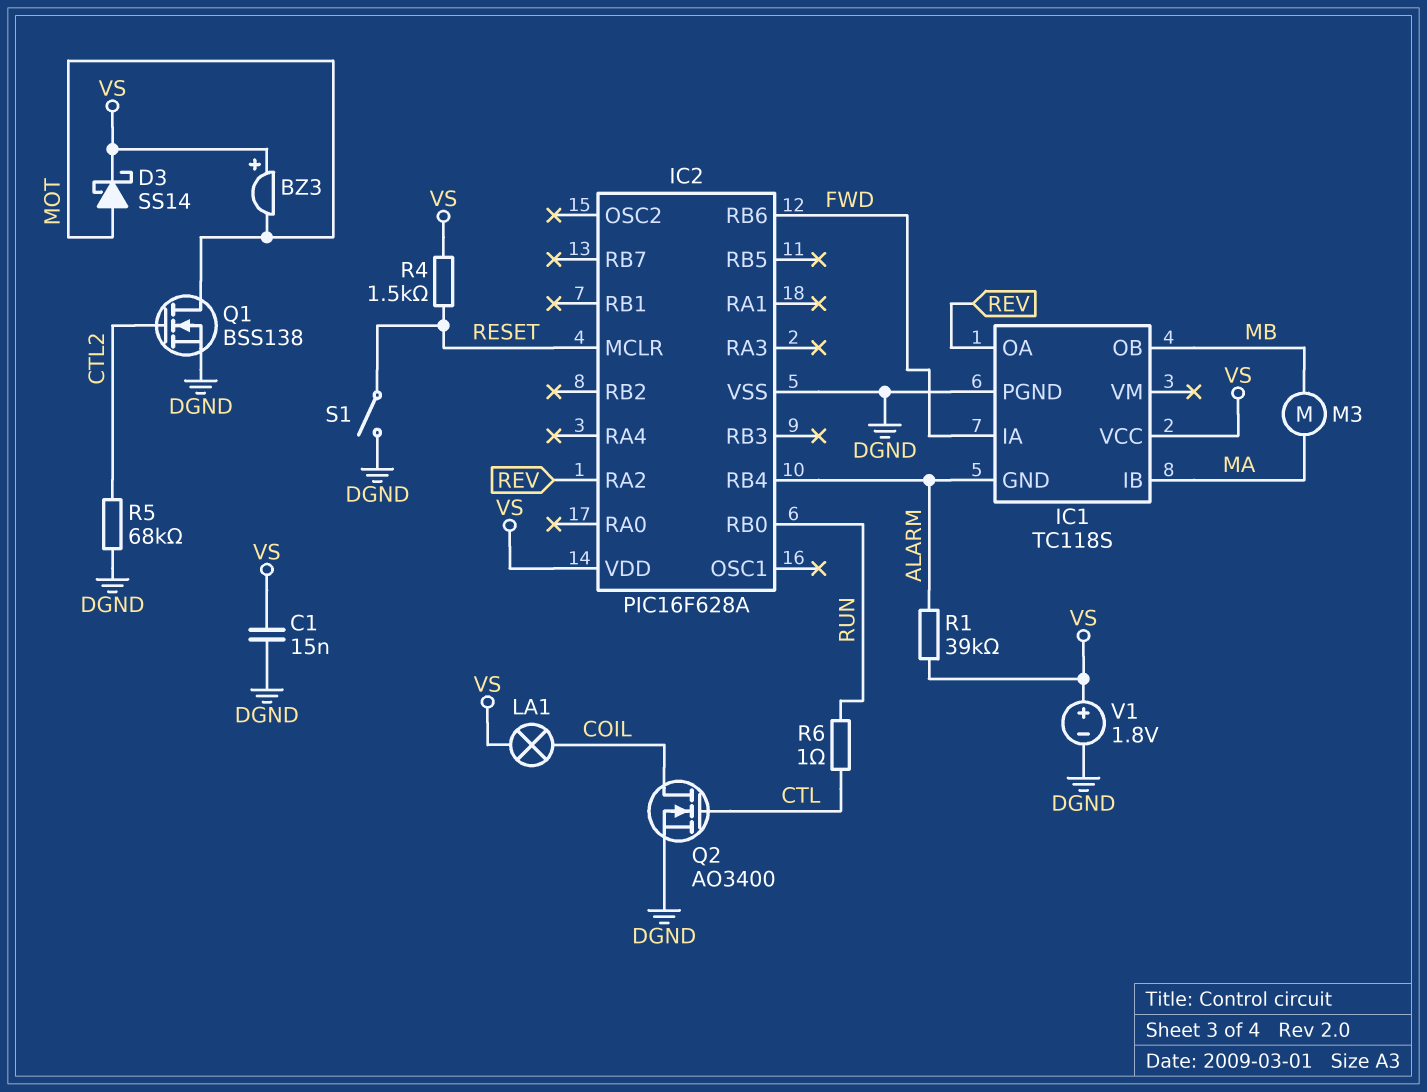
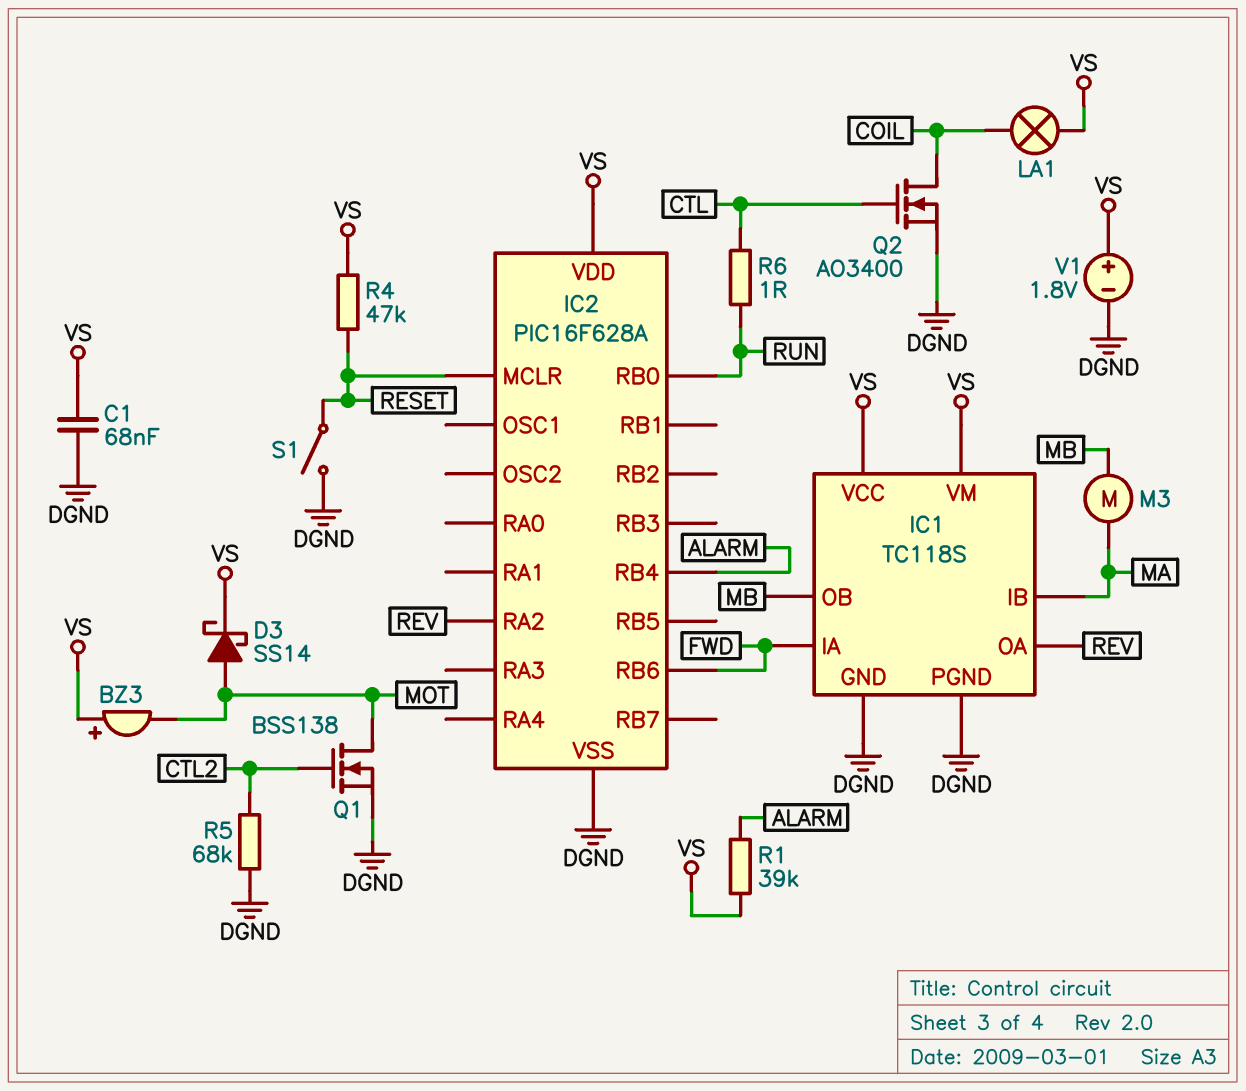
C1: 15nF (DGND, VS) -> 68nF (DGND, VS)
IC1 pin GND: ALARM -> DGND
IC1 pin VM: none -> VS
R4: 1.5k (RESET, VS) -> 47k (RESET, VS)

